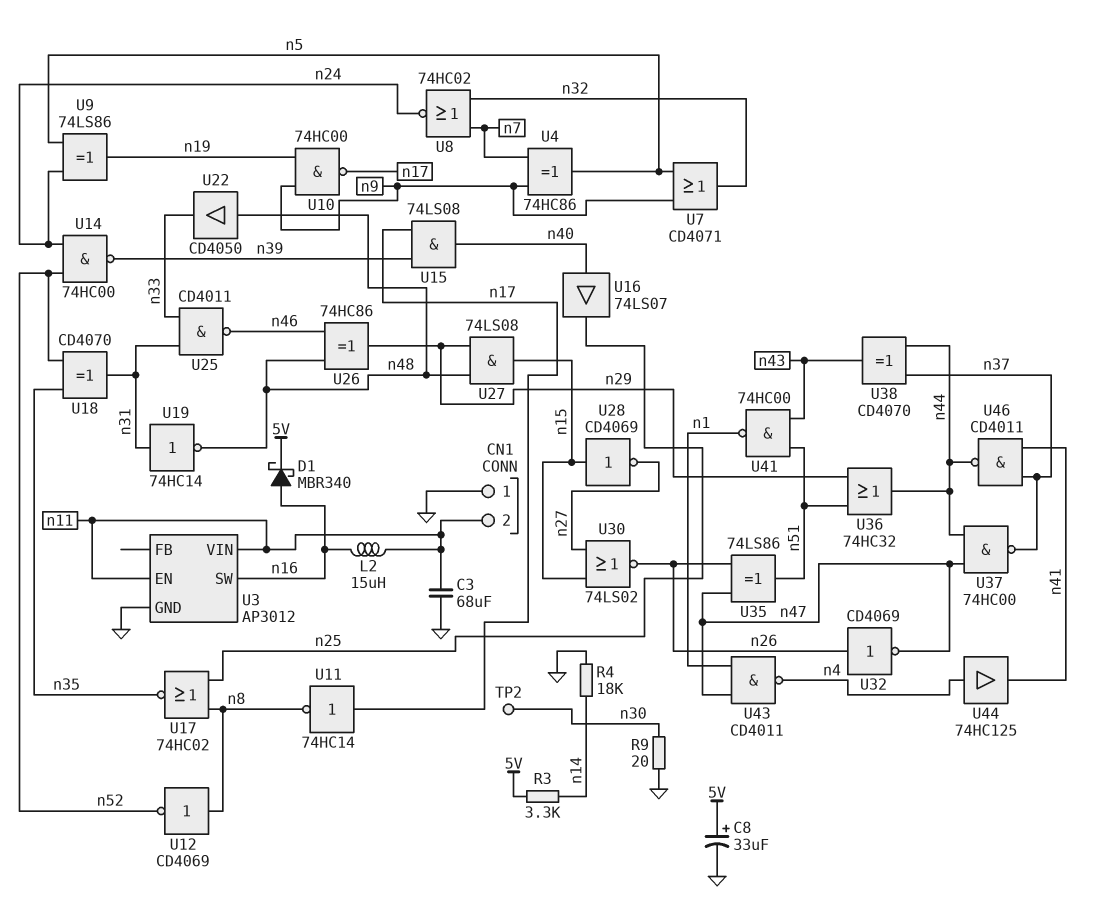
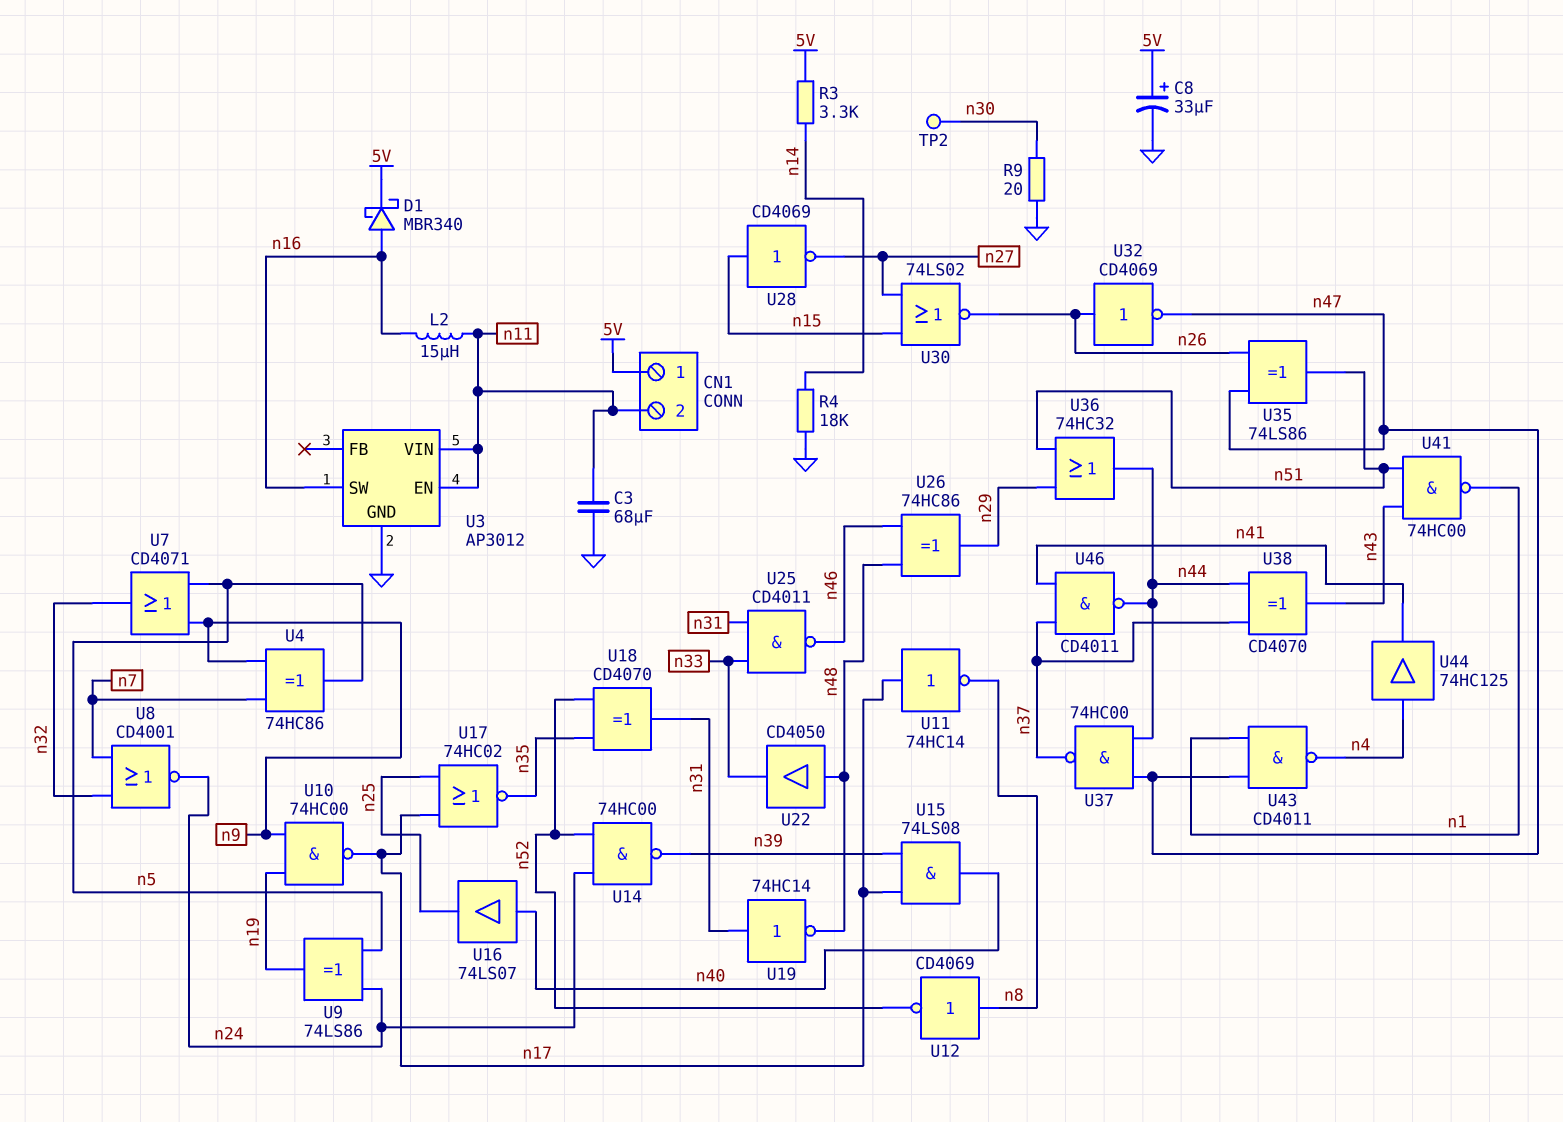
CN1 pin 1: GND -> 5V
U8: NOR 74HC02 (in n7, in n32, out n24) -> NOR CD4001 (in n7, in n32, out n24)
U17: NOR 74HC02 (in n8, in n25, out n35) -> NOR 74HC02 (in n17, in n25, out n35)
U27: AND 74LS08 (in n29, in n48, out n15) -> none

